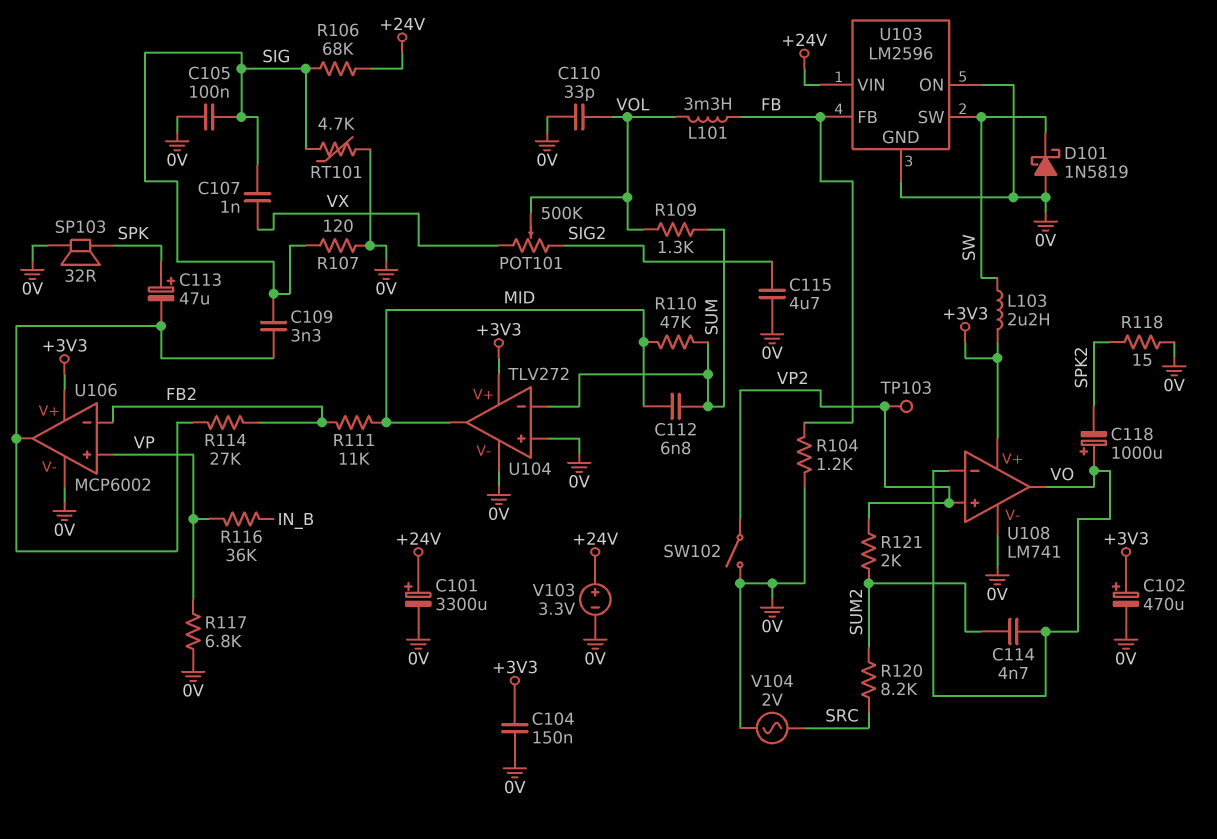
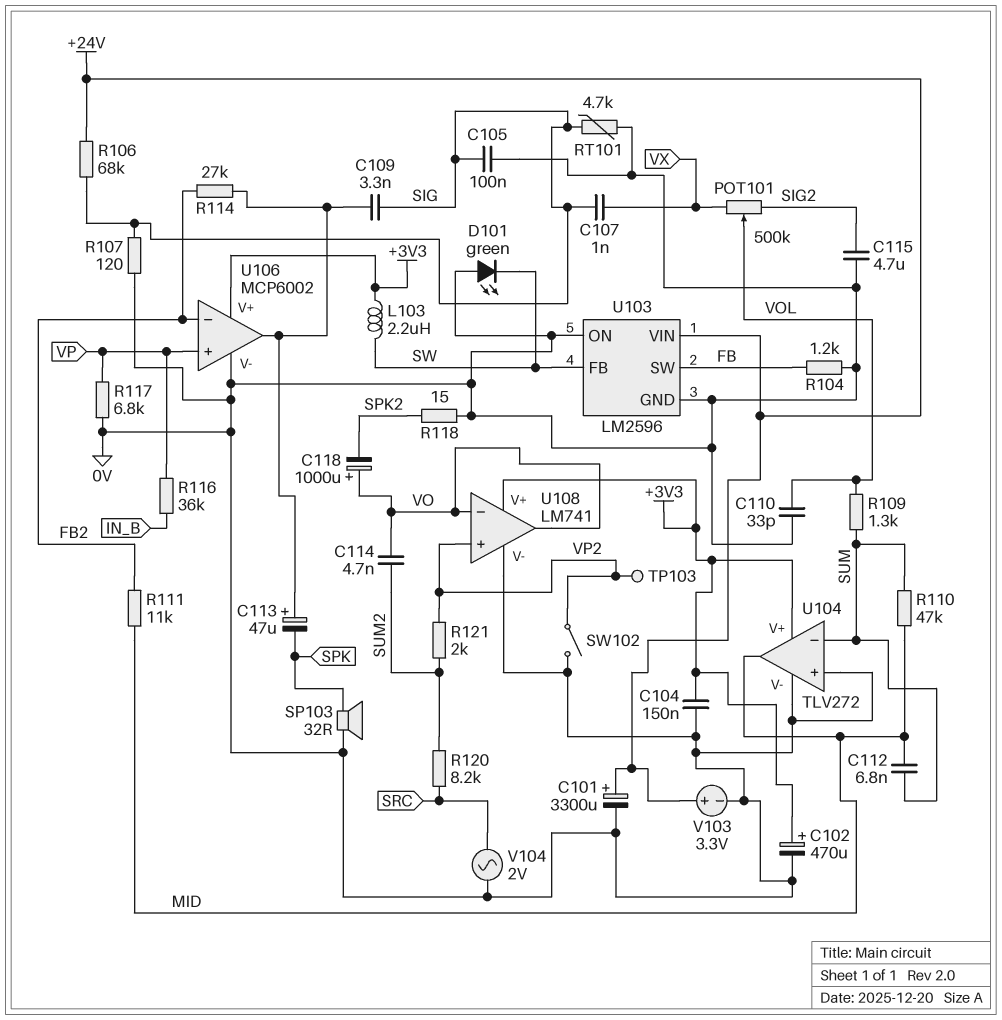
C113: 47uF (plus SPK, minus U106/out) -> 47uF (plus U106/out, minus SPK)
D101: schottky 1N5819 (A 0V, K SW) -> LED green (A 0V, K SW)
L101: 3.3mH (FB, VOL) -> none
U103 pin FB: FB -> SW
U103 pin SW: SW -> FB

